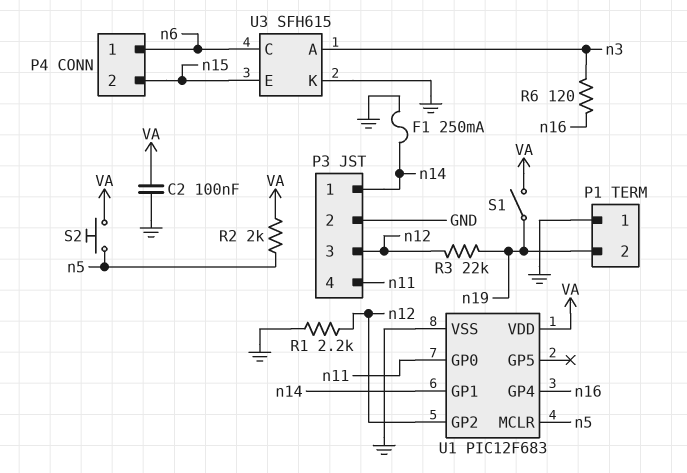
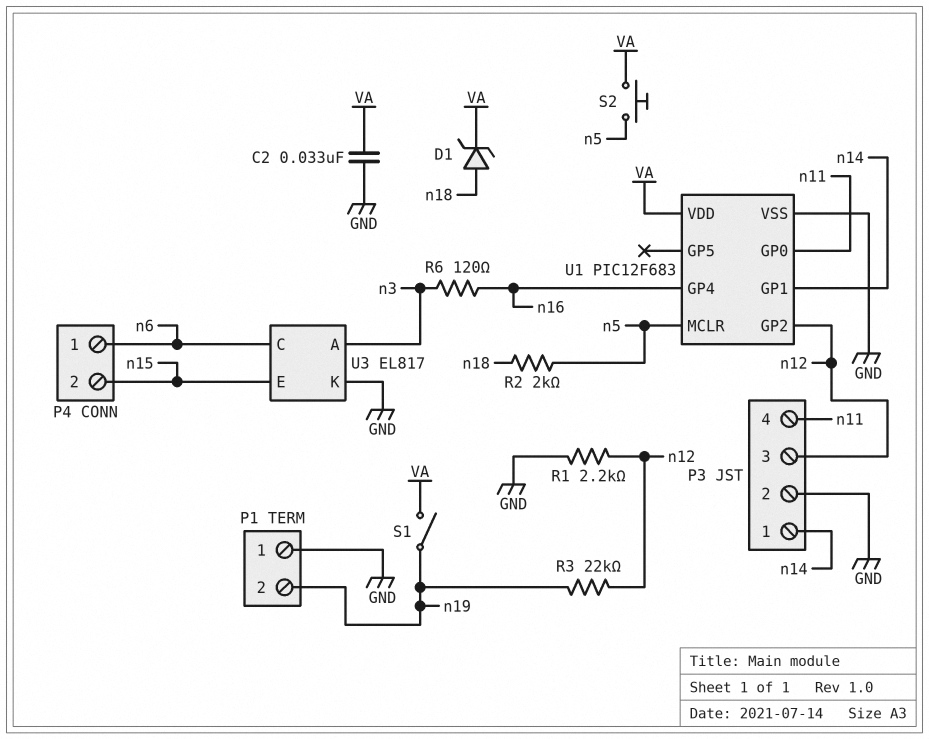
C2: 100nF (GND, VA) -> 33nF (GND, VA)
D1: none -> zener (A n18, K VA)
F1: 250mA (GND, n14) -> none
R2: 2k (VA, n5) -> 2k (n5, n18)
U3: SFH615 -> EL817

